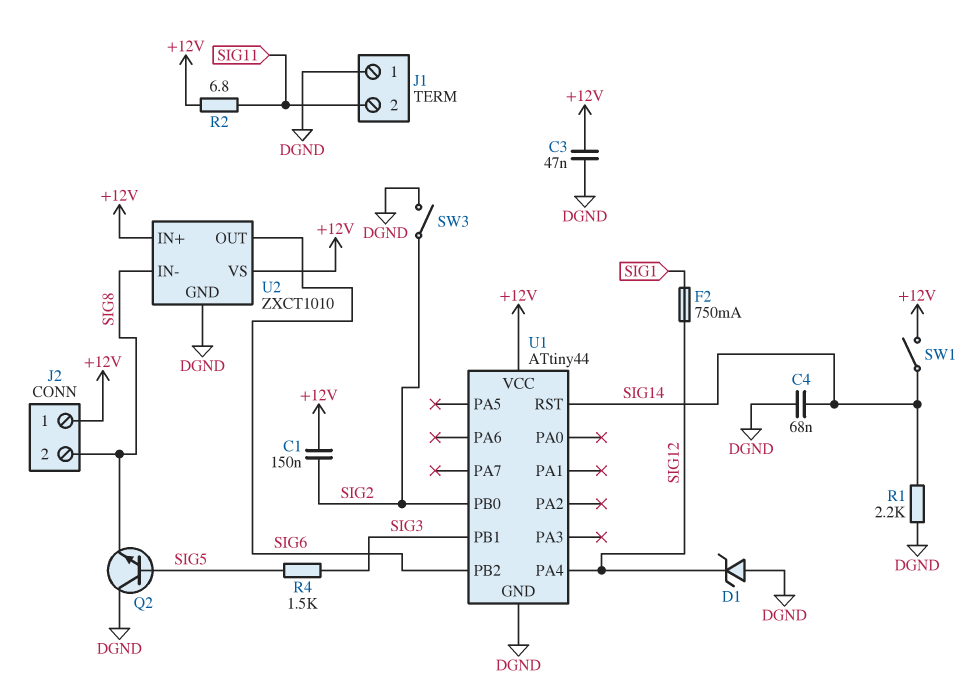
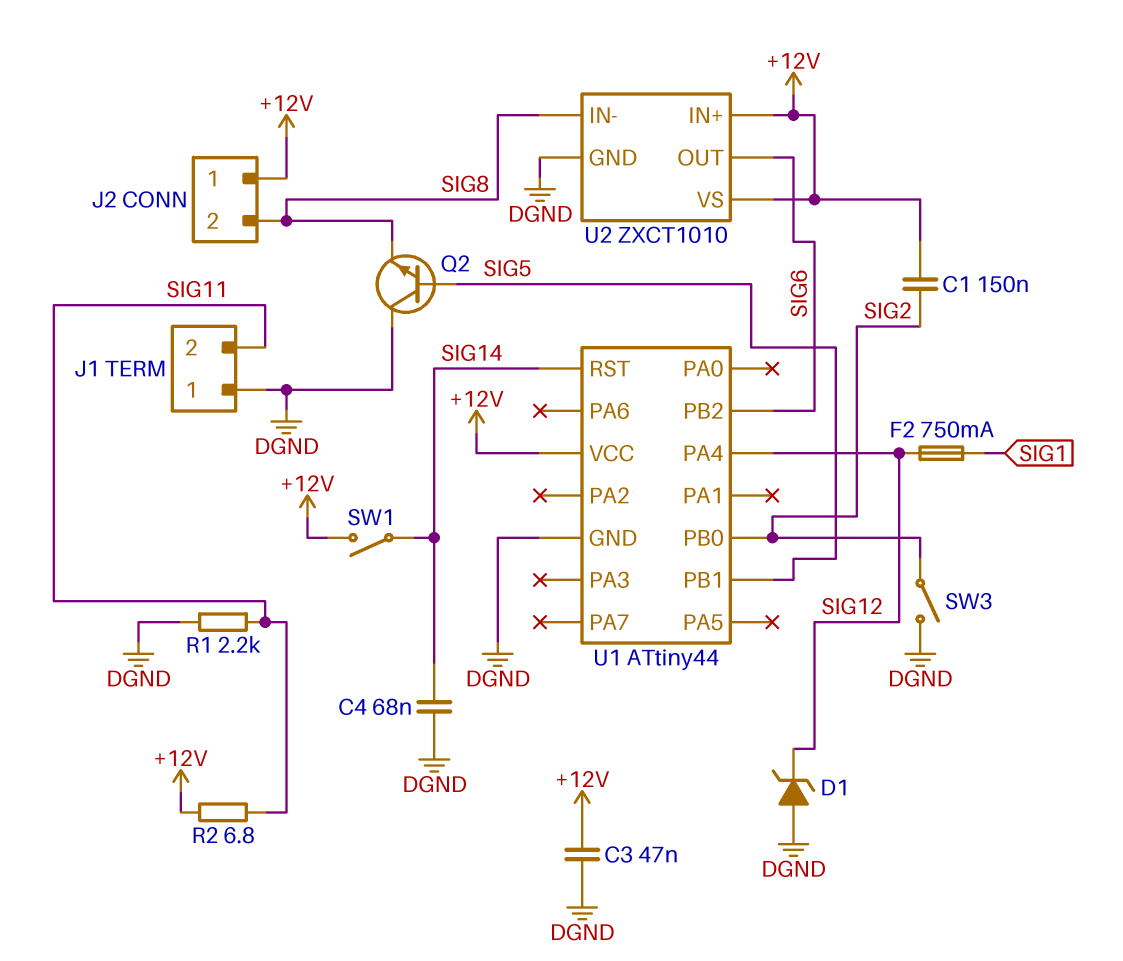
R1: 2.2k (DGND, SIG14) -> 2.2k (DGND, SIG11)
R4: 1.5k (SIG3, SIG5) -> none
U1 pin PB1: SIG3 -> SIG5

